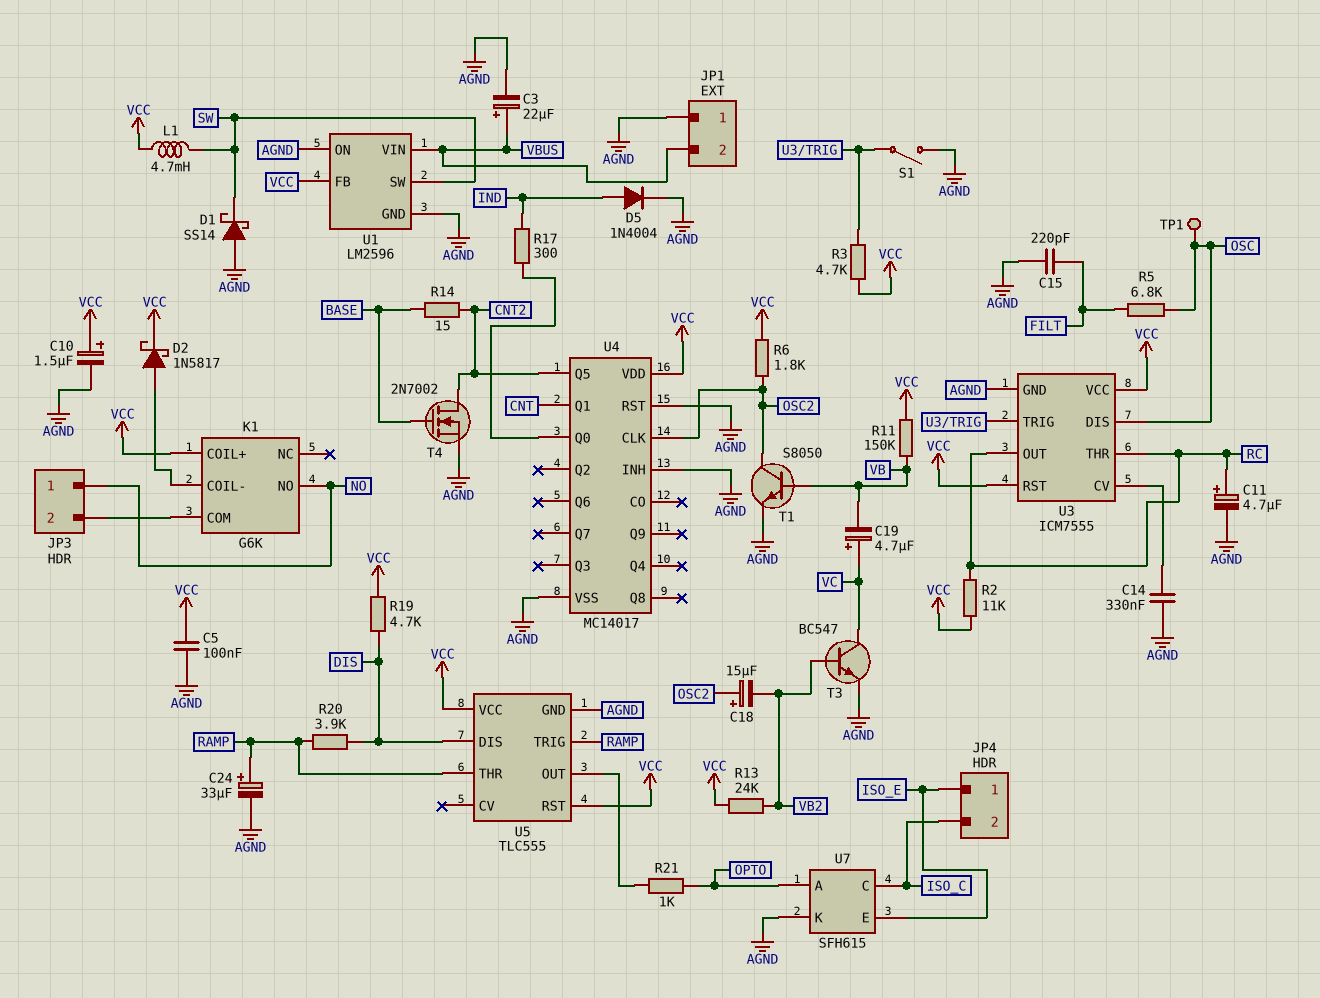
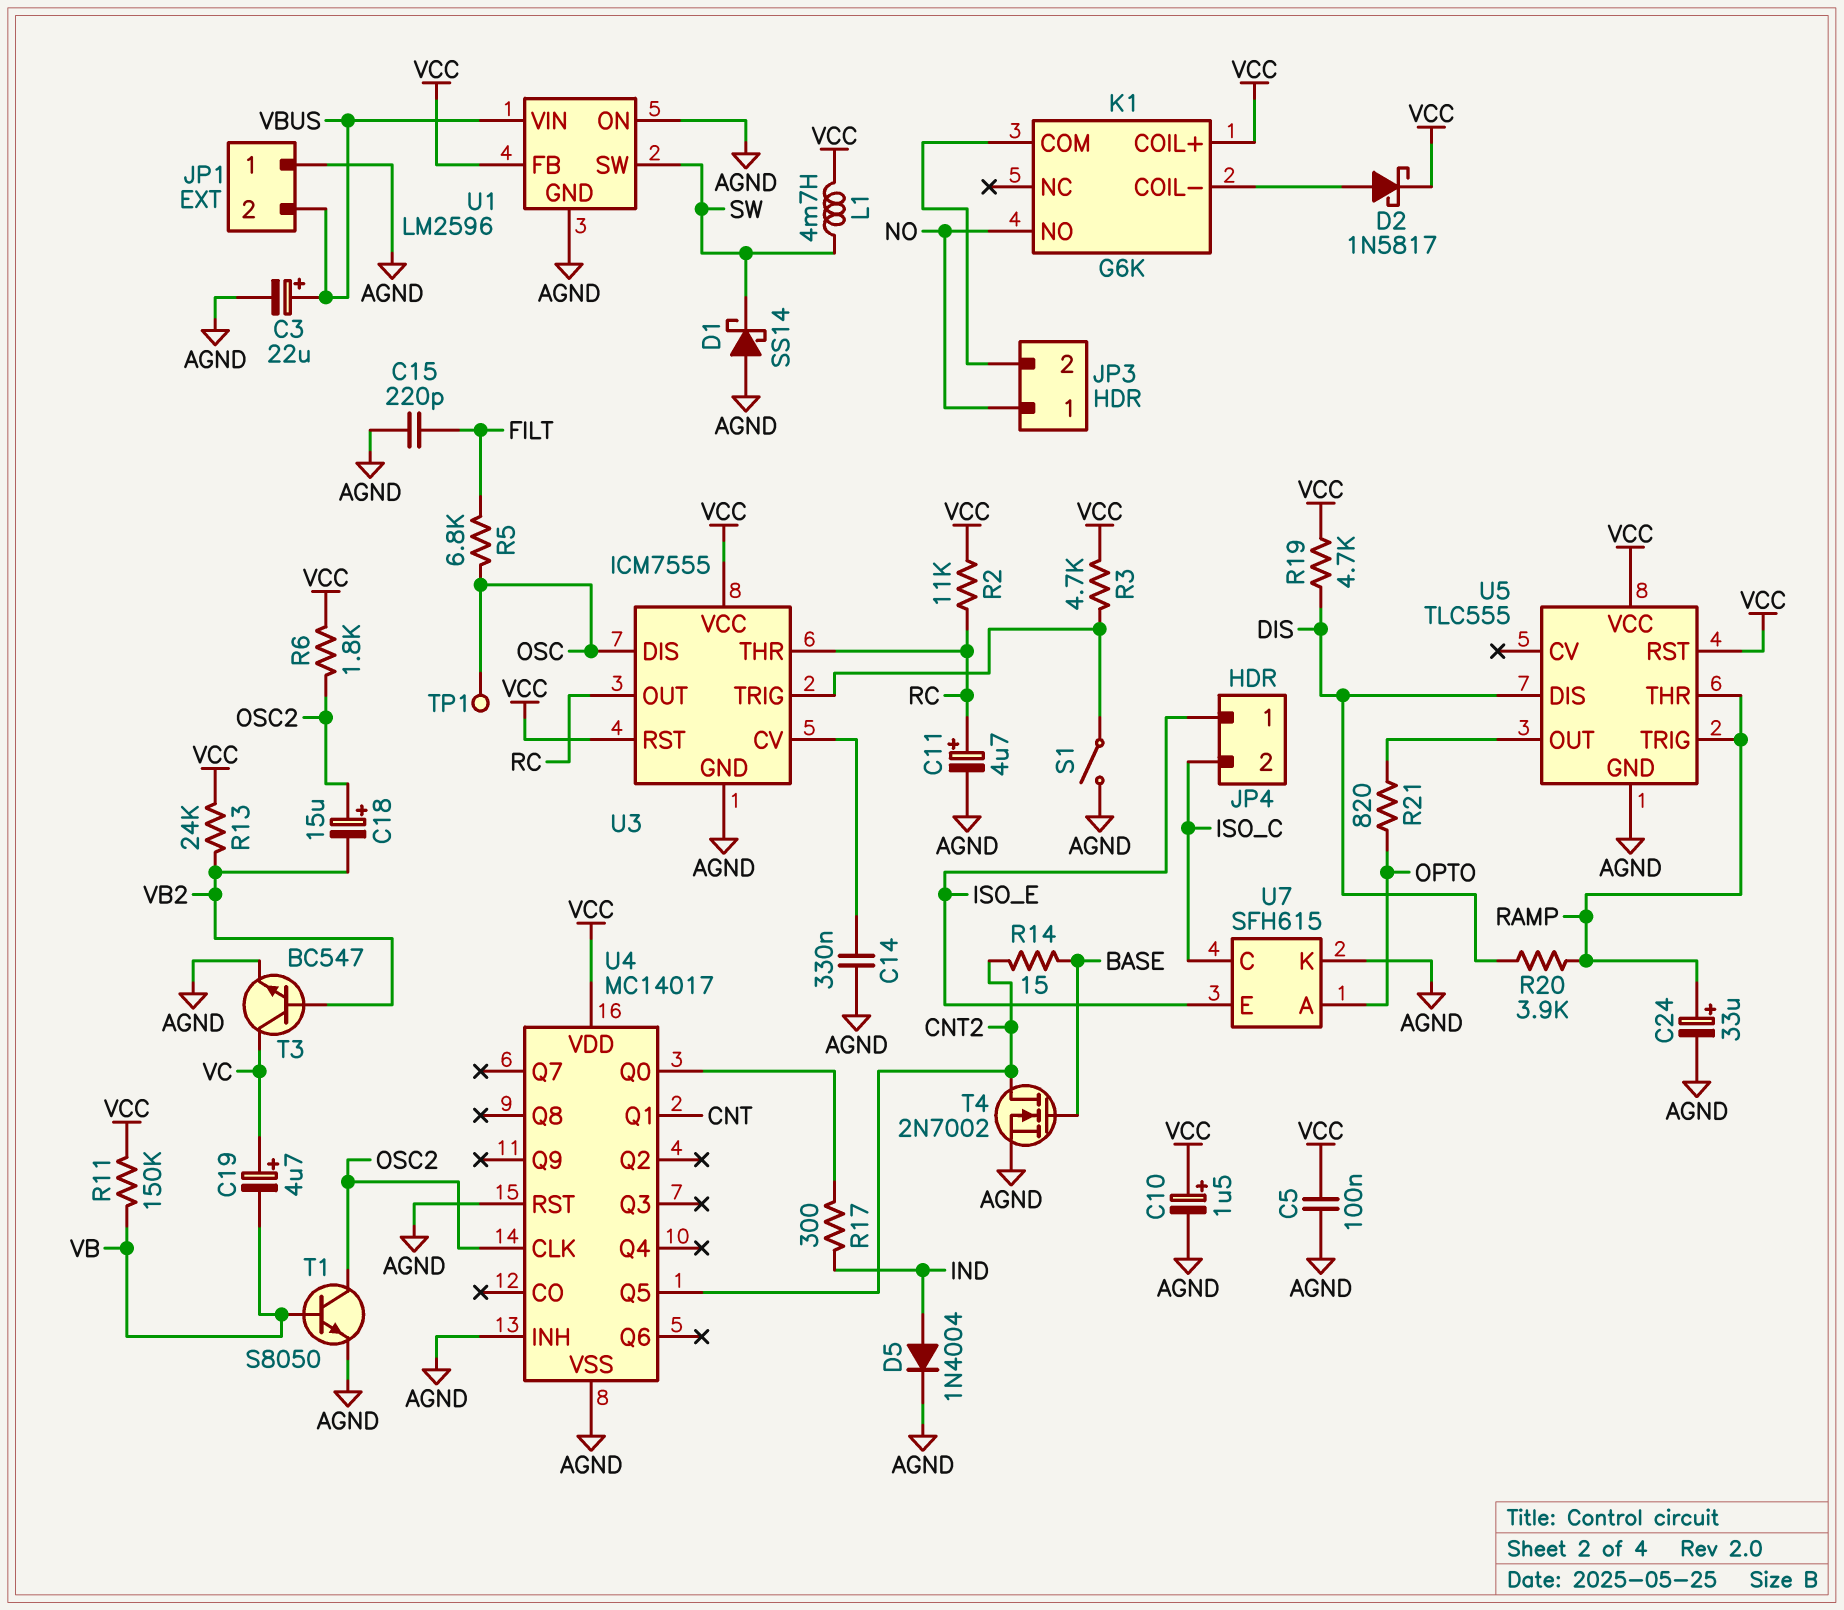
R21: 1k (OPTO, U5/OUT) -> 820 (OPTO, U5/OUT)

